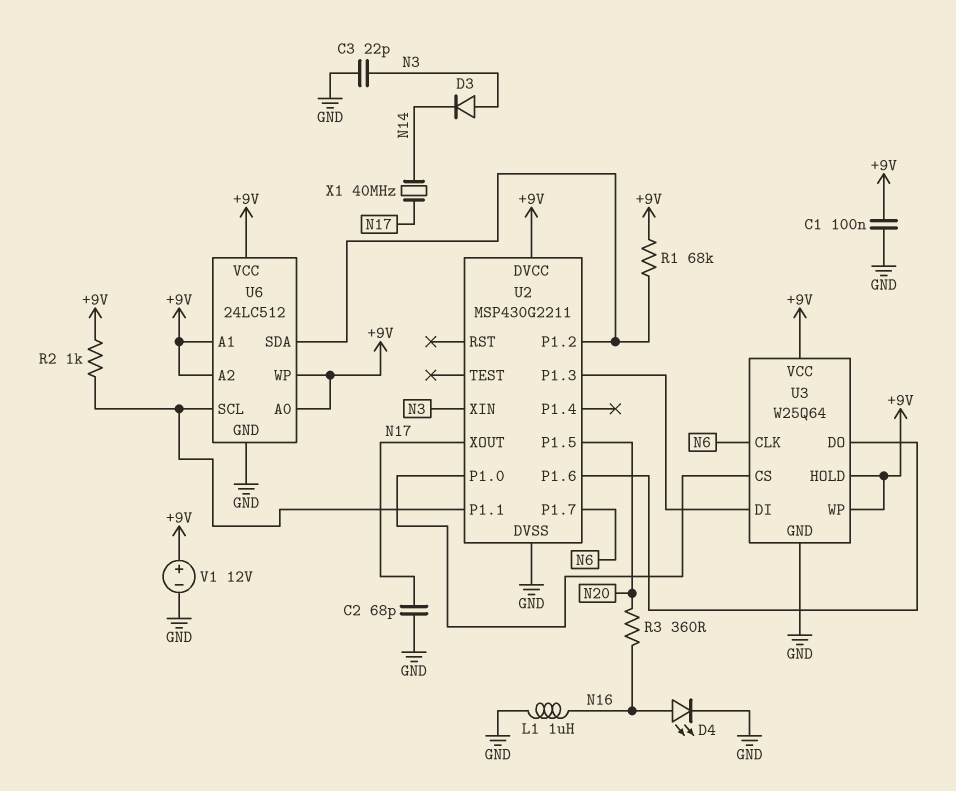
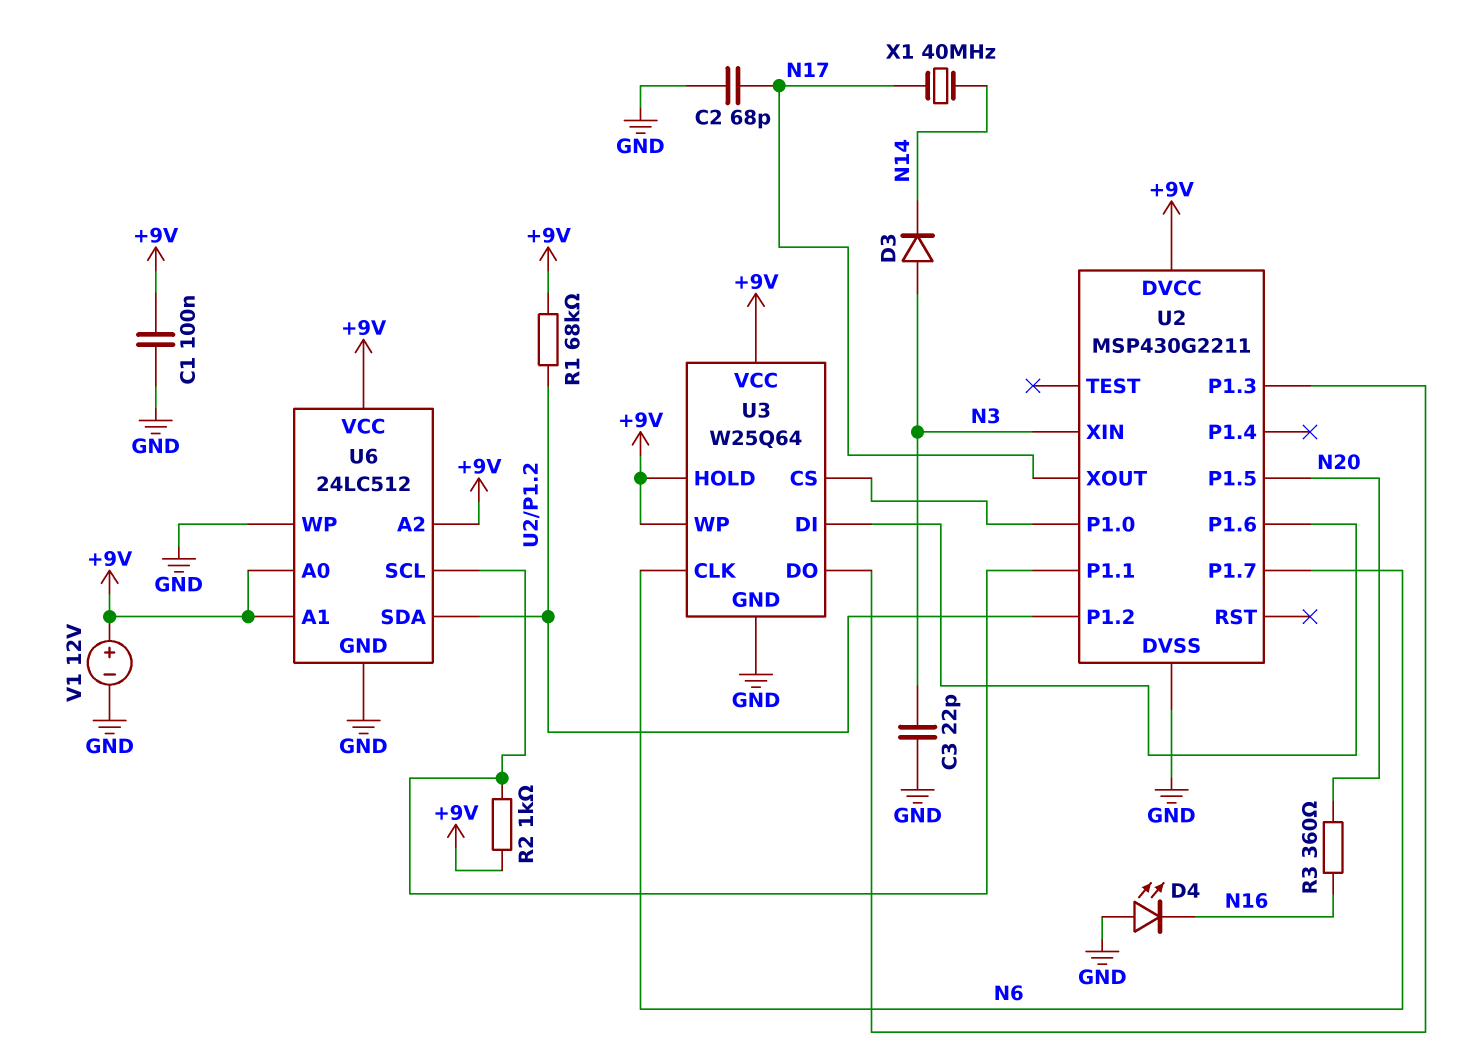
D4: LED (A N16, K GND) -> LED (A GND, K N16)
L1: 1uH (GND, N16) -> none
U3 pin DI: U2/P1.3 -> U2/P1.6
U3 pin DO: U2/P1.6 -> U2/P1.3
U6 pin WP: +9V -> GND

